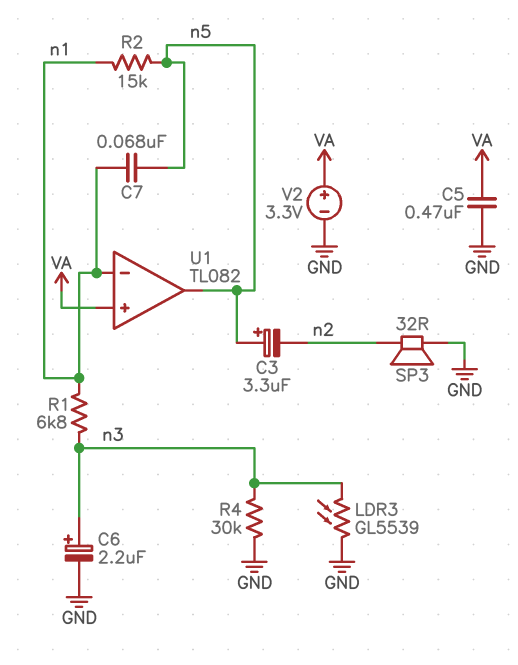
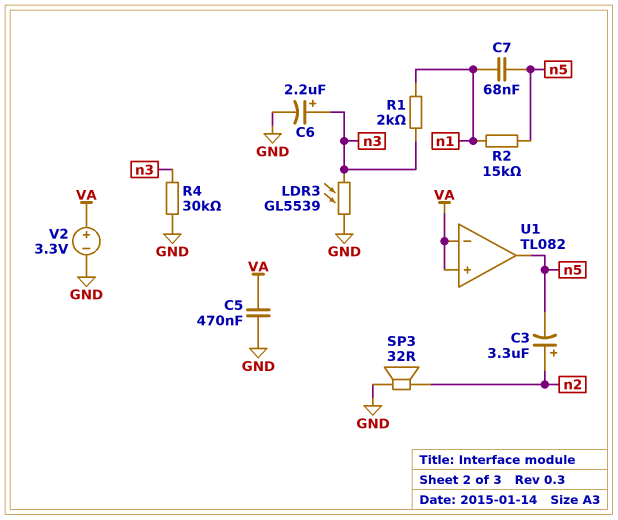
C3: 3.3uF (plus n5, minus n2) -> 3.3uF (plus n2, minus n5)
R1: 6.8k (n1, n3) -> 2k (n1, n3)
U1 pin in-: n1 -> VA

